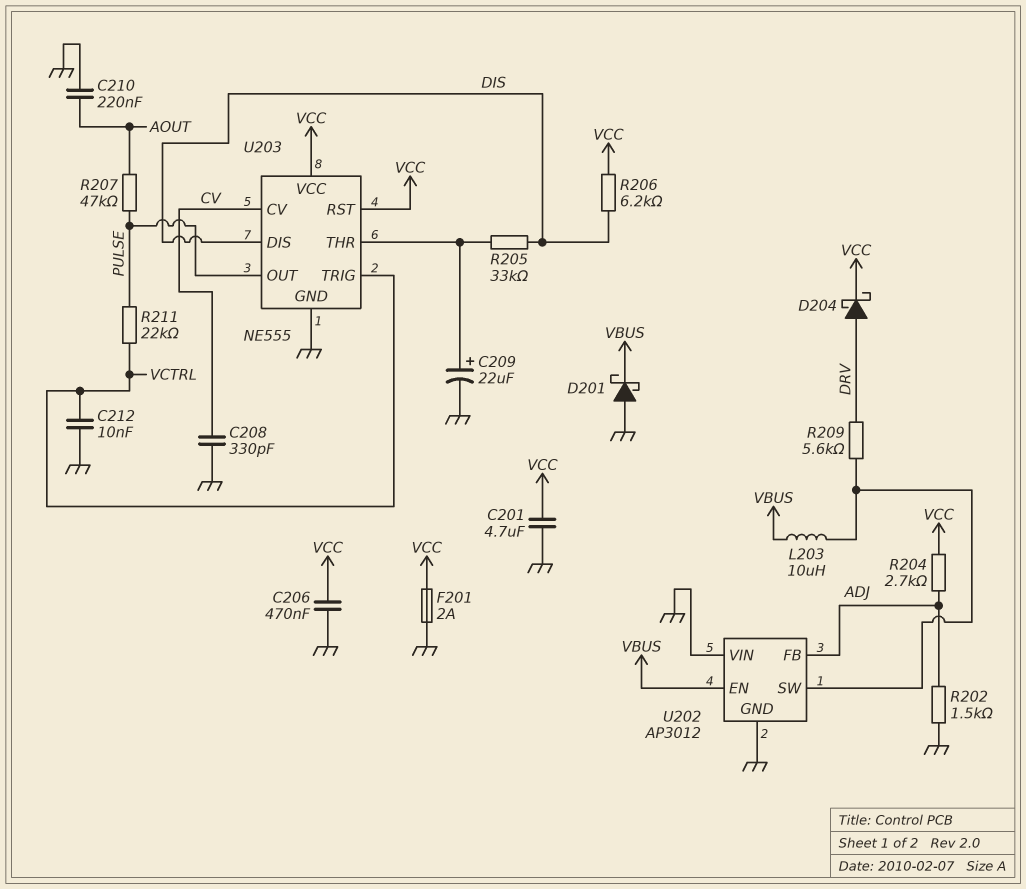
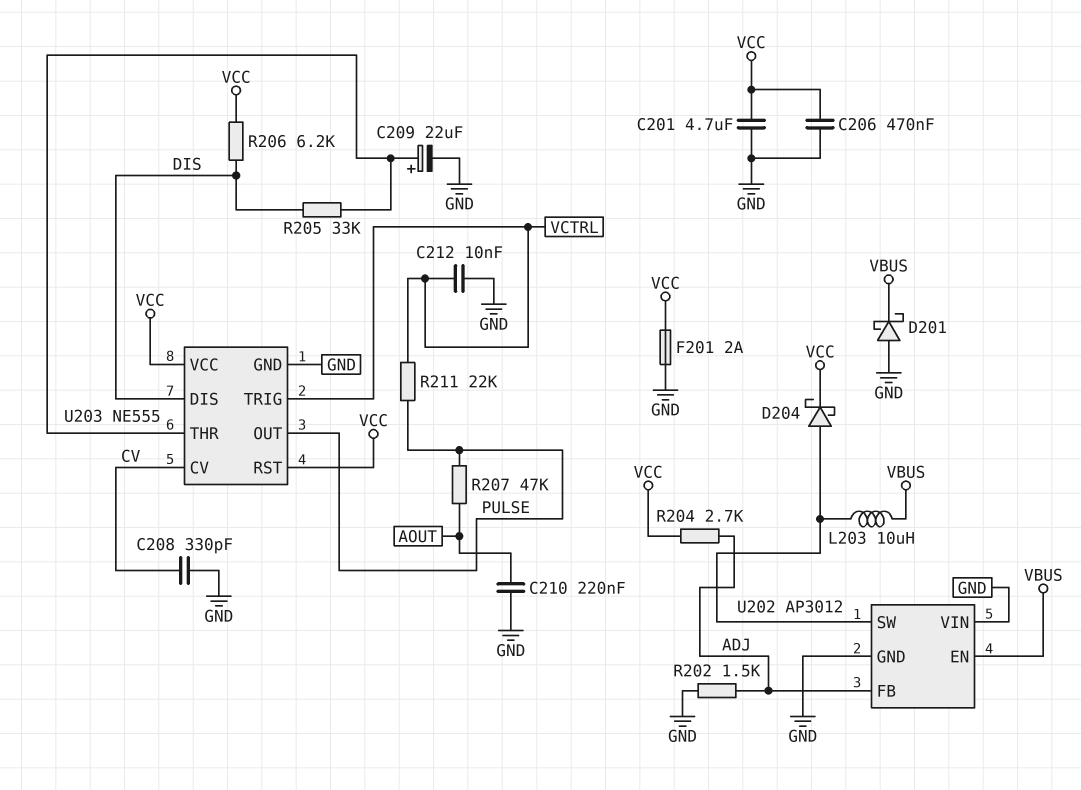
D204: schottky (A DRV, K VCC) -> schottky (A U202/SW, K VCC)
R209: 5.6k (DRV, U202/SW) -> none

